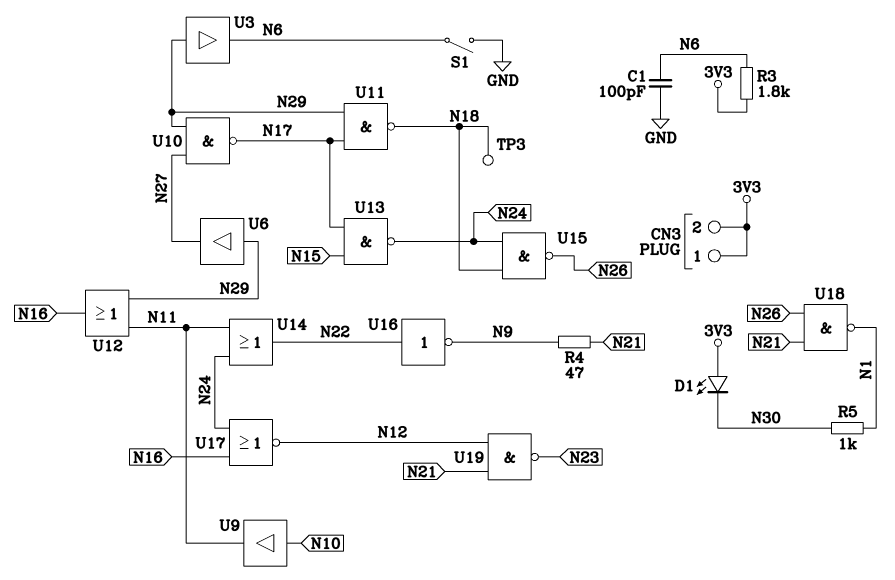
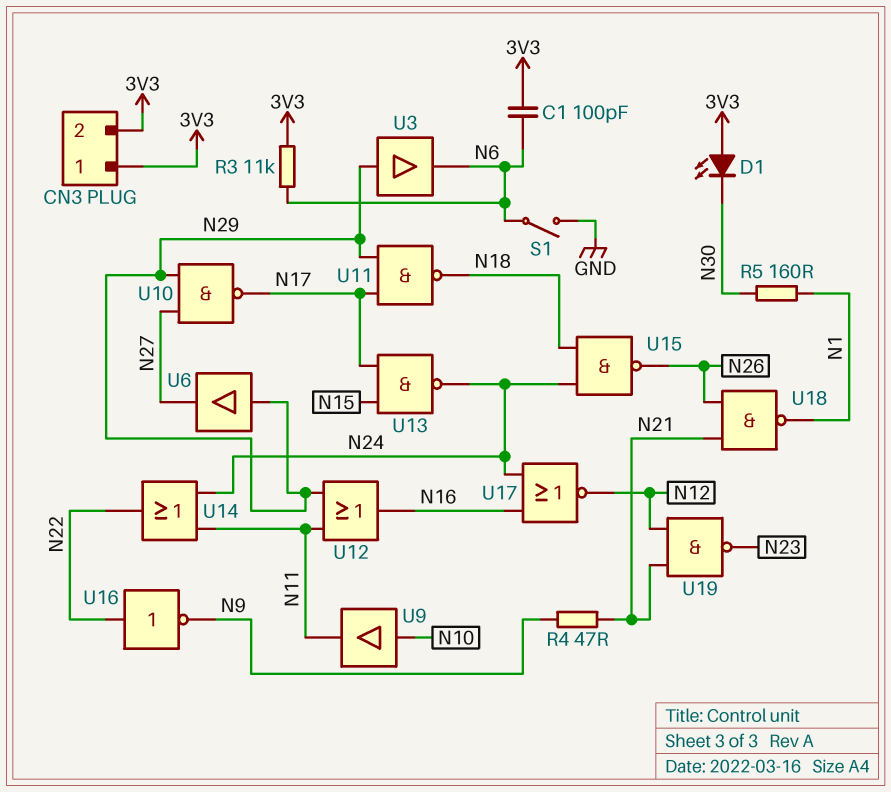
C1: 100pF (GND, N6) -> 100pF (3V3, N6)
R3: 1.8k (3V3, N6) -> 11k (3V3, N6)
R5: 1k (N1, N30) -> 160 (N1, N30)
TP3: test point (N18) -> none

